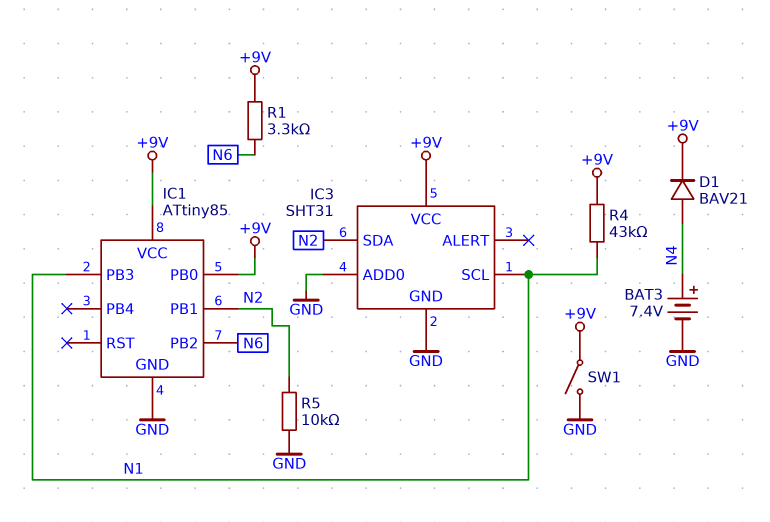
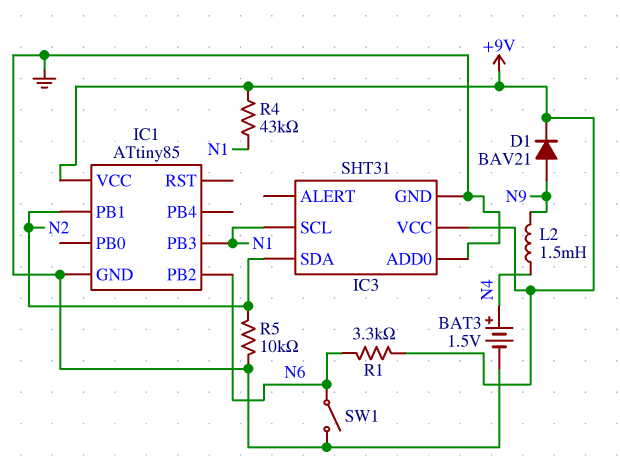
BAT3: 7.4V (plus N4, minus GND) -> 1.5V (plus N4, minus GND)
D1: diode BAV21 (A N4, K +9V) -> diode BAV21 (A N9, K +9V)
IC1 pin PB0: +9V -> none
L2: none -> 1.5mH (N4, N9)
SW1: switch (+9V, GND) -> switch (GND, N6)

